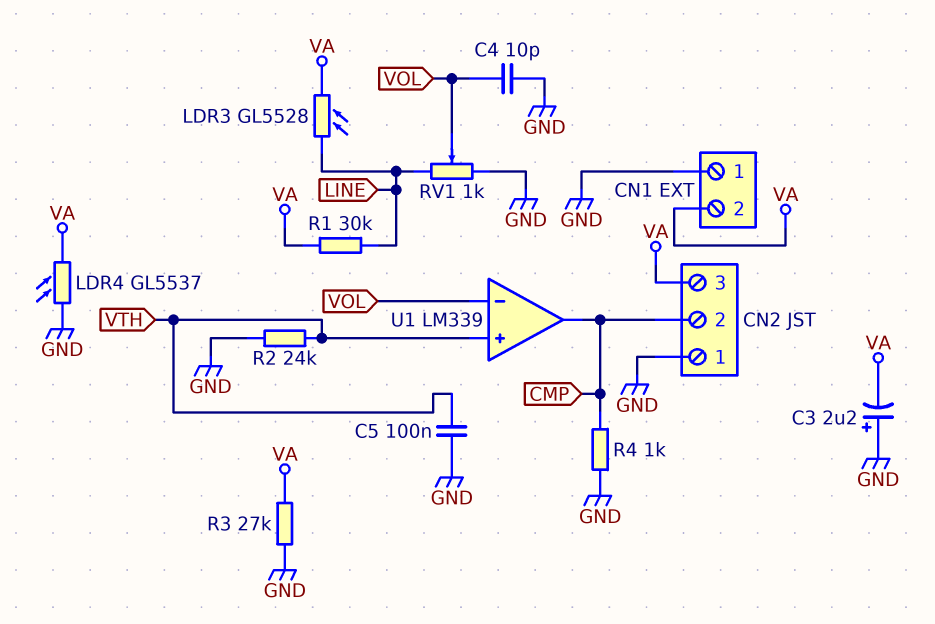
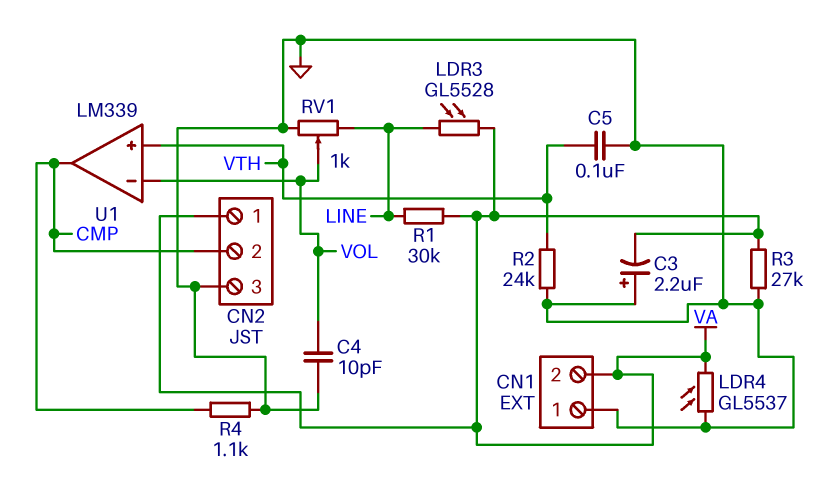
CN2 pin 1: GND -> VA
CN2 pin 3: VA -> GND
R4: 1k (CMP, GND) -> 1.1k (CMP, GND)

